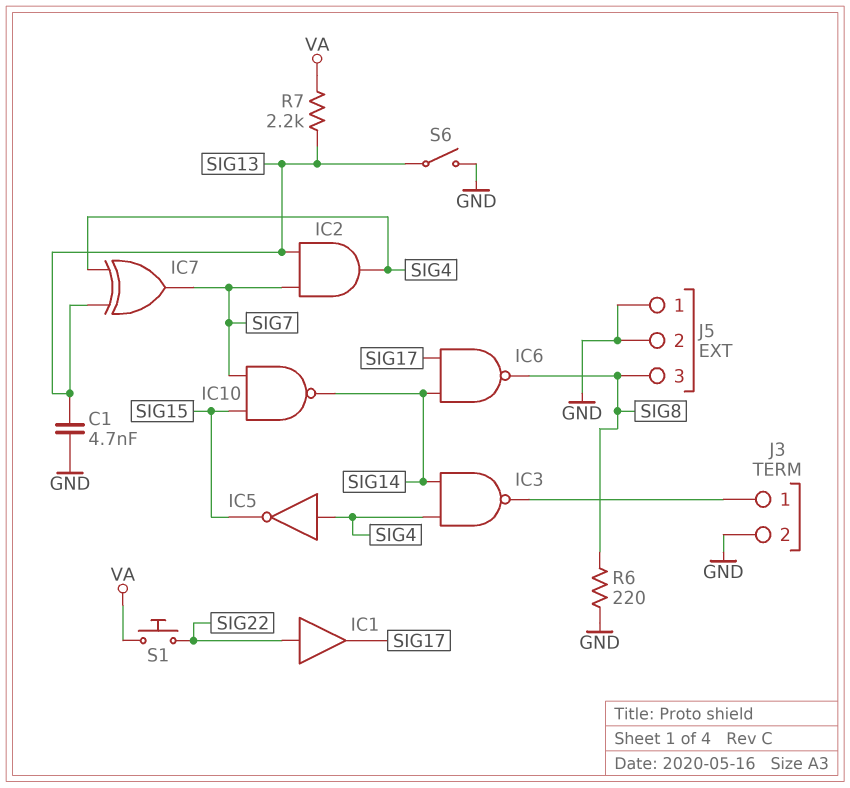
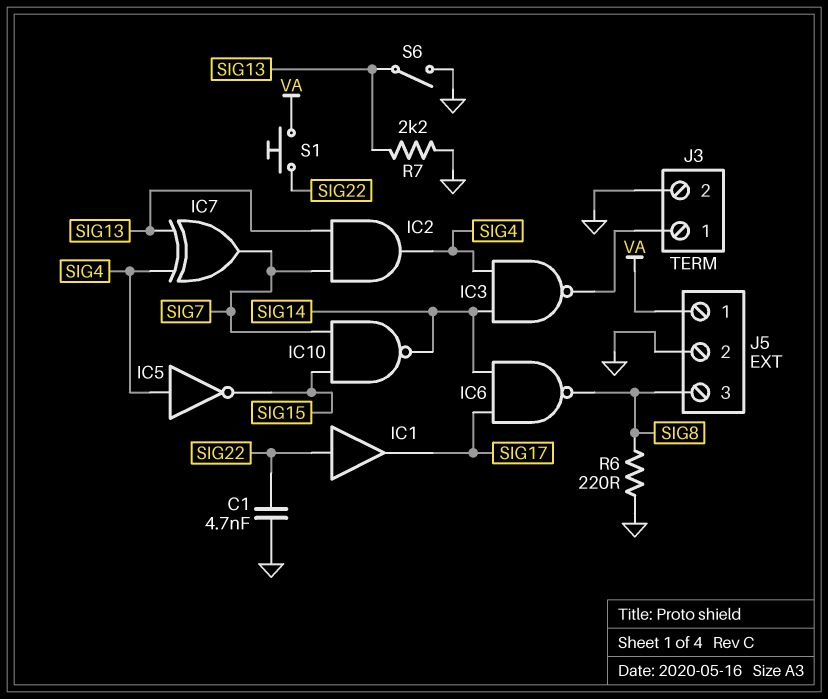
C1: 4.7nF (GND, SIG13) -> 4.7nF (GND, SIG22)
J5 pin 1: GND -> VA
R7: 2.2k (SIG13, VA) -> 2.2k (GND, SIG13)

